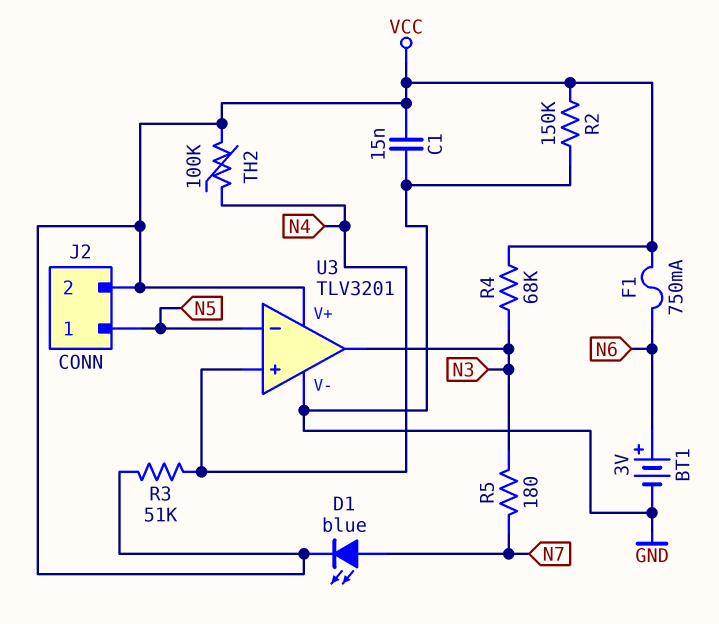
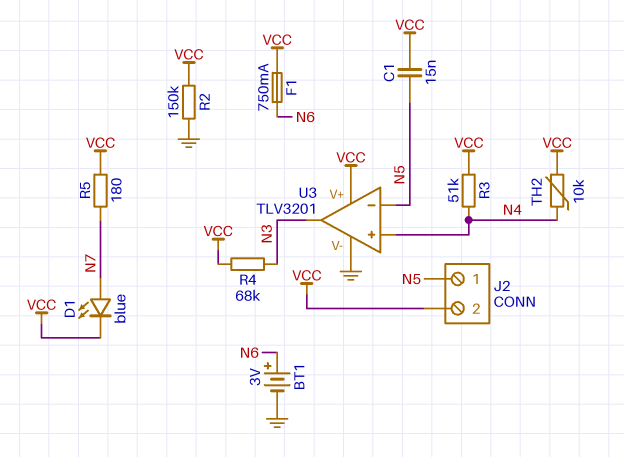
C1: 15nF (GND, VCC) -> 15nF (N5, VCC)
R5: 180 (N3, N7) -> 180 (N7, VCC)
TH2: 100k (N4, VCC) -> 10k (N4, VCC)

